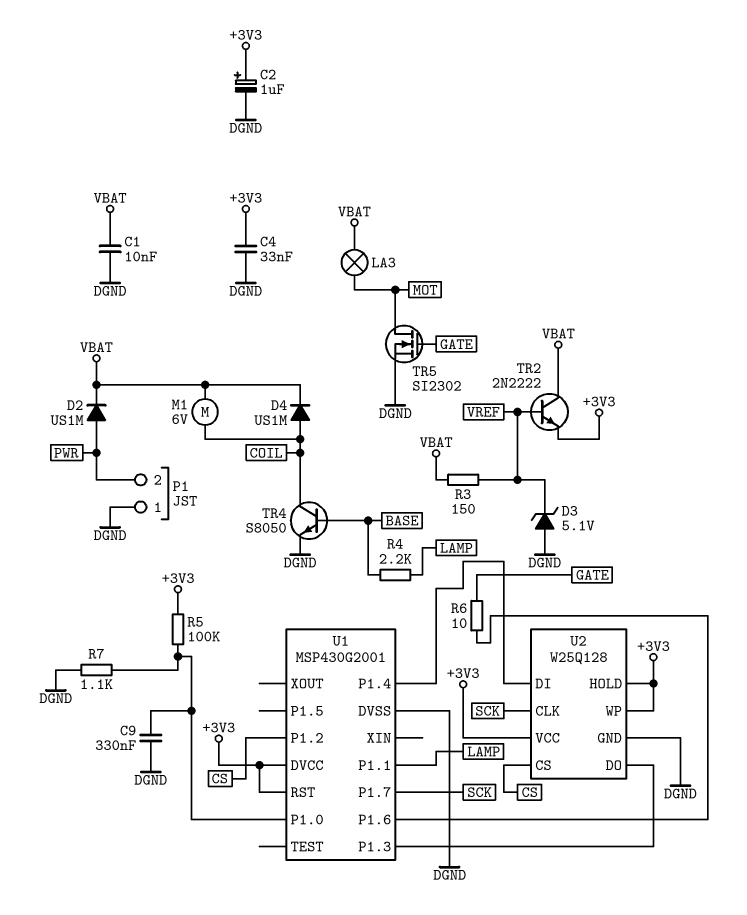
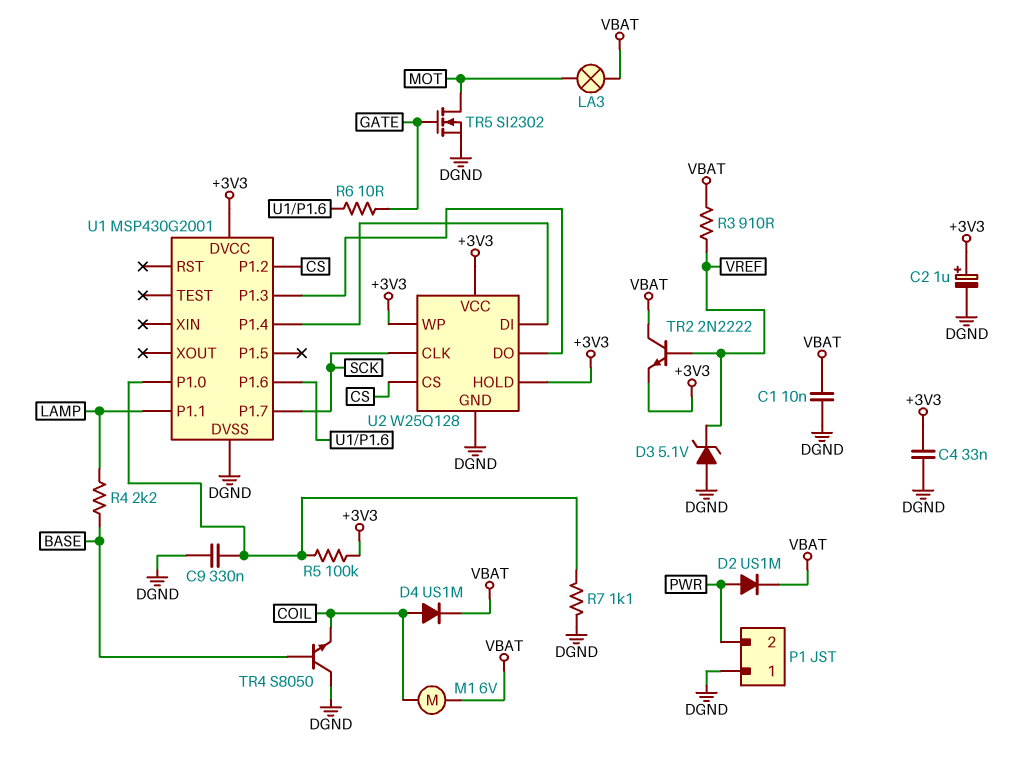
R3: 150 (VBAT, VREF) -> 910 (VBAT, VREF)
TR4: NPN S8050 (B BASE, C COIL, E DGND) -> NPN S8050 (B BASE, C DGND, E COIL)
U1 pin RST: +3V3 -> none

